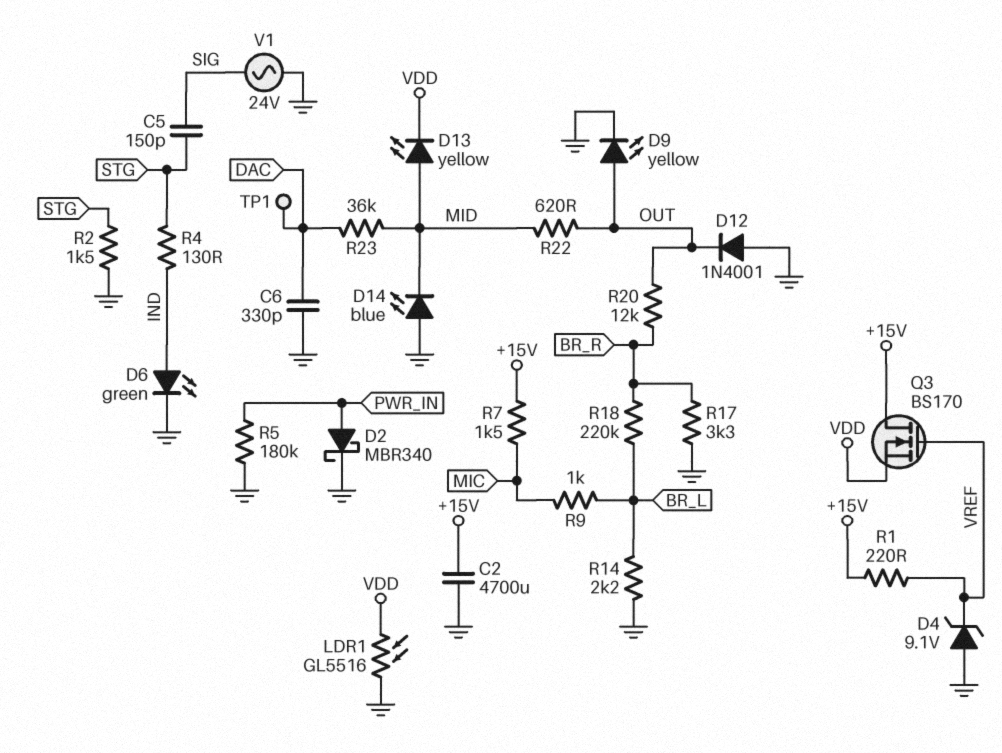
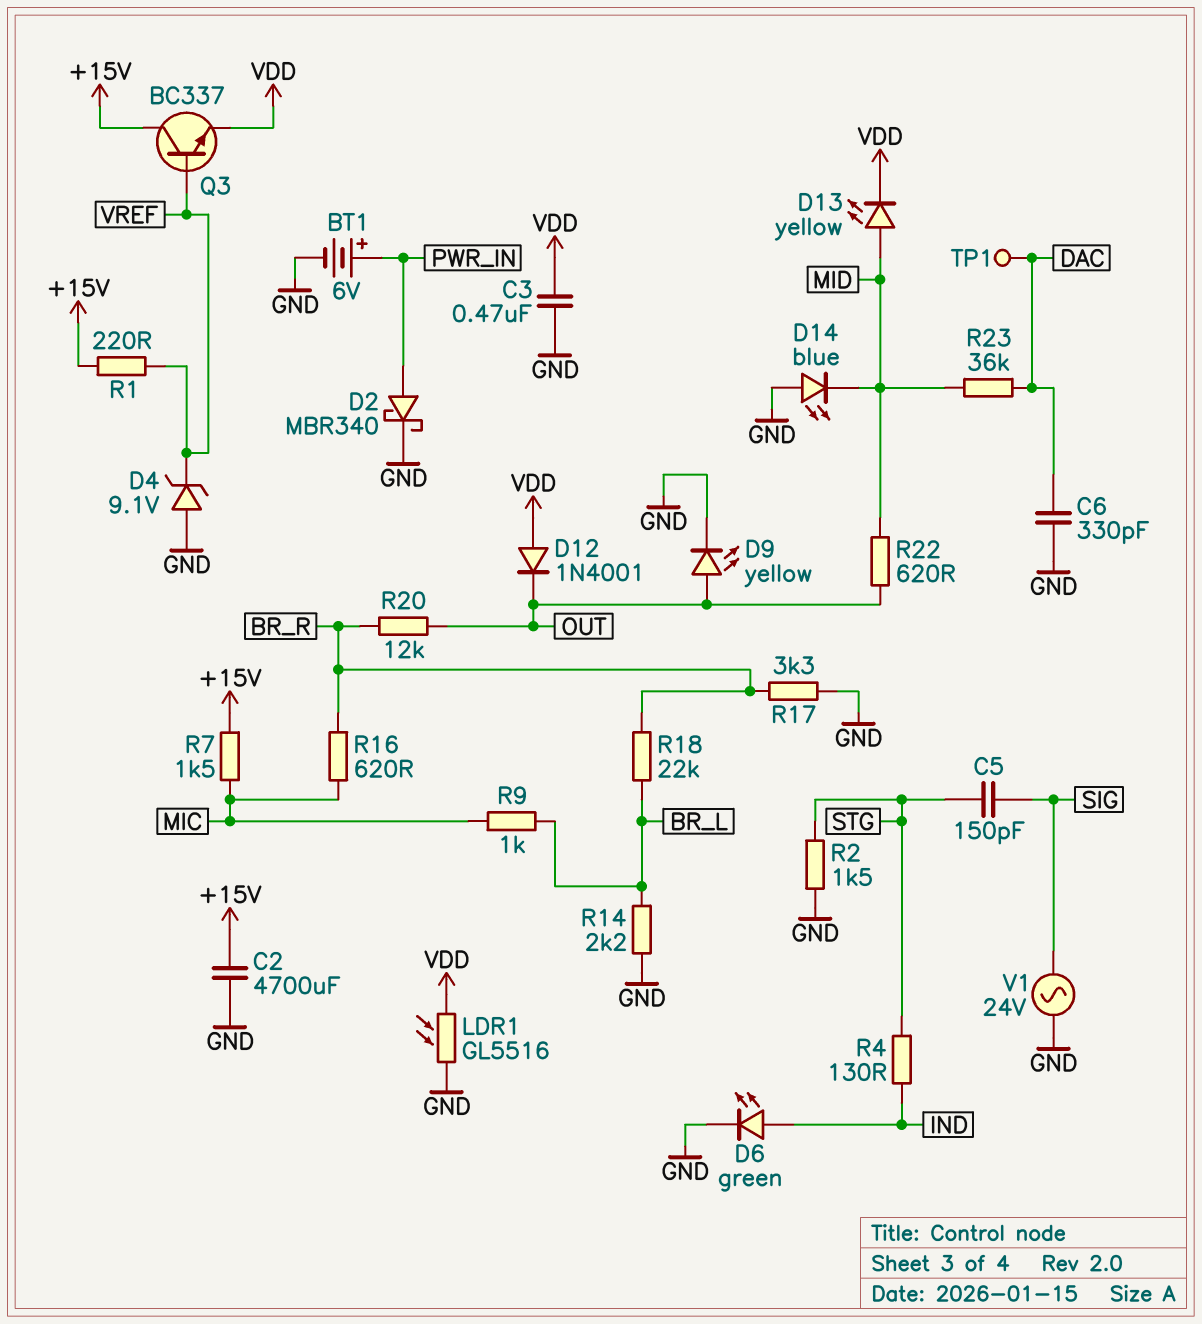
BT1: none -> 6V (plus PWR_IN, minus GND)
C3: none -> 470nF (GND, VDD)
D12: diode 1N4001 (A GND, K OUT) -> diode 1N4001 (A VDD, K OUT)
Q3: NMOS BS170 (G VREF, D +15V, S VDD) -> NPN BC337 (B VREF, C +15V, E VDD)
R5: 180k (GND, PWR_IN) -> none
R16: none -> 620 (BR_R, MIC)
R18: 220k (BR_L, BR_R) -> 22k (BR_L, BR_R)

